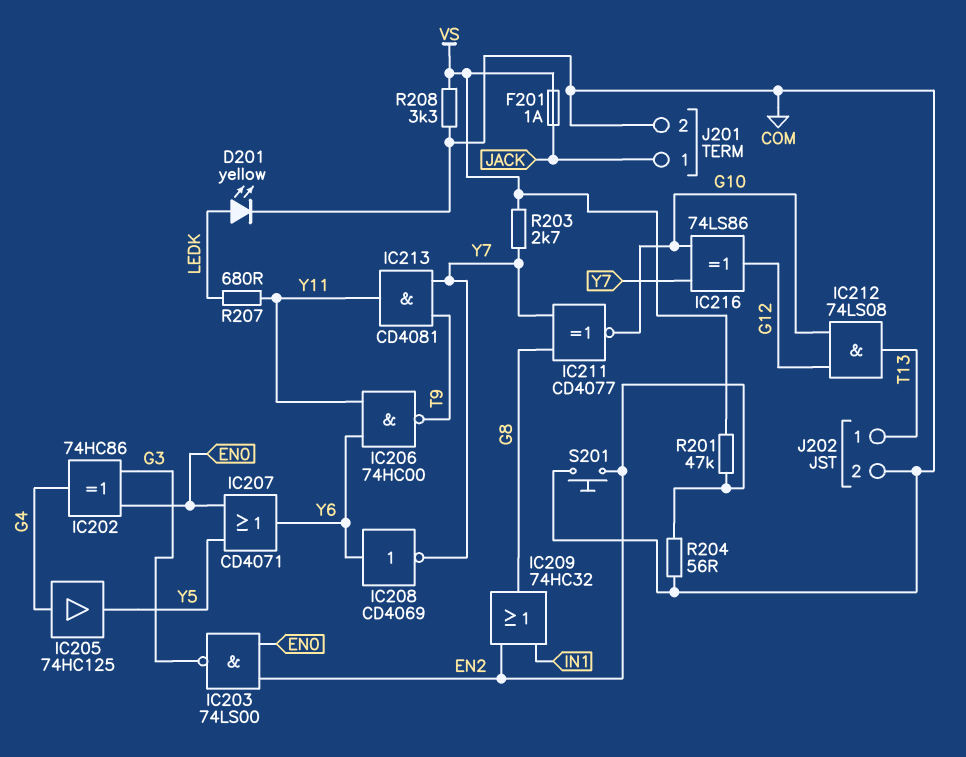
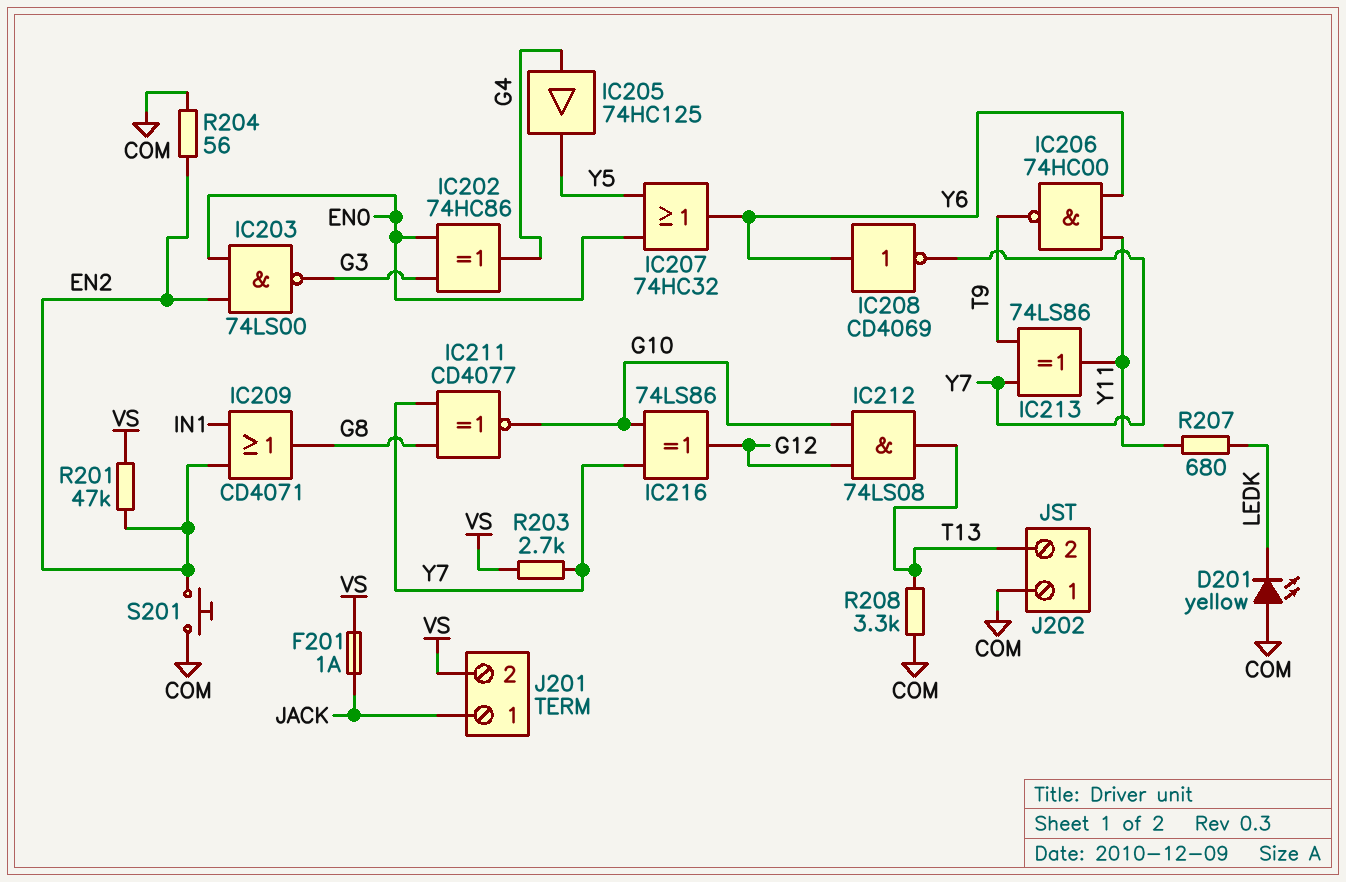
D201: LED yellow (A LEDK, K COM) -> LED yellow (A COM, K LEDK)
IC207: OR CD4071 (in EN0, in Y5, out Y6) -> OR 74HC32 (in EN0, in Y5, out Y6)
IC209: OR 74HC32 (in EN2, in IN1, out G8) -> OR CD4071 (in EN2, in IN1, out G8)
IC213: AND CD4081 (in T9, in Y7, out Y11) -> XOR 74LS86 (in T9, in Y7, out Y11)
J201 pin 2: COM -> VS
J202 pin 1: T13 -> COM
J202 pin 2: COM -> T13
R208: 3.3k (COM, VS) -> 3.3k (COM, T13)

